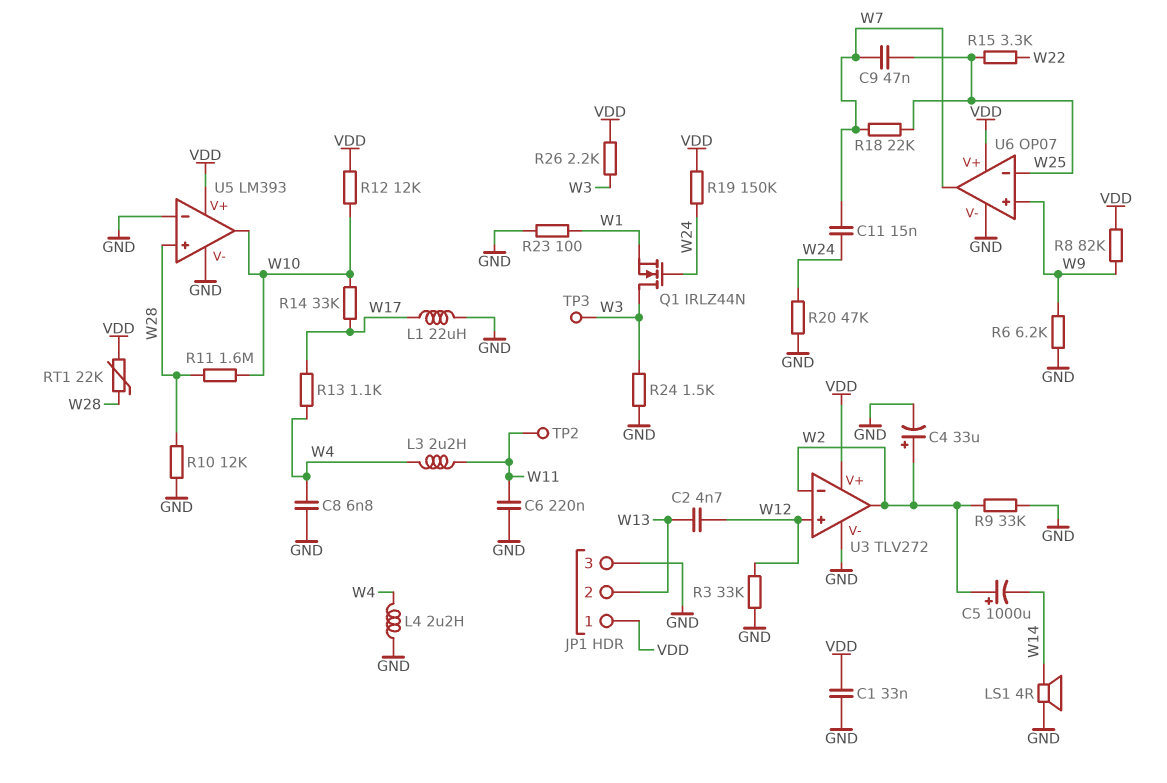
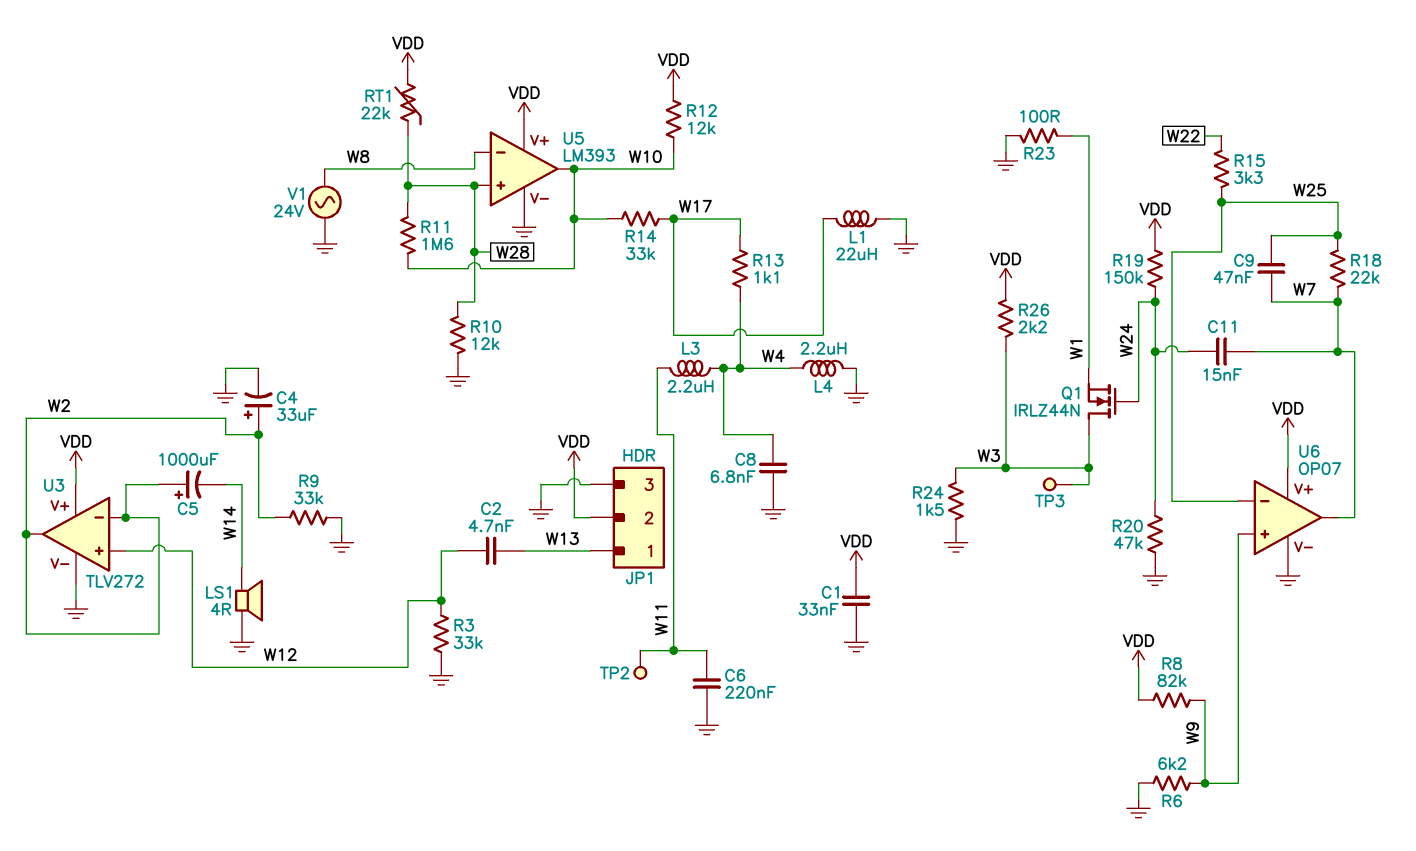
JP1 pin 1: VDD -> W13
JP1 pin 2: W13 -> VDD
U5 pin in-: GND -> W8
V1: none -> AC 24V (GND, W8)

